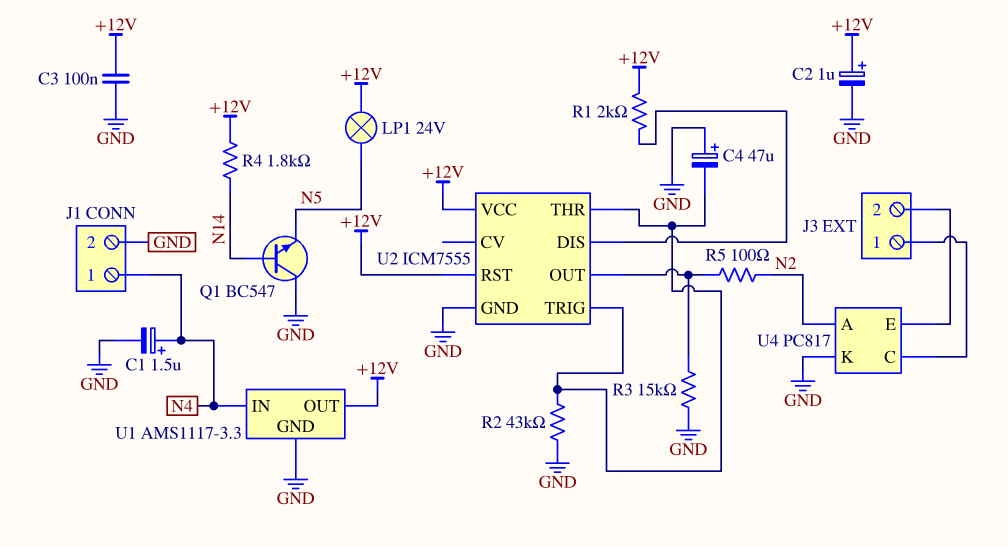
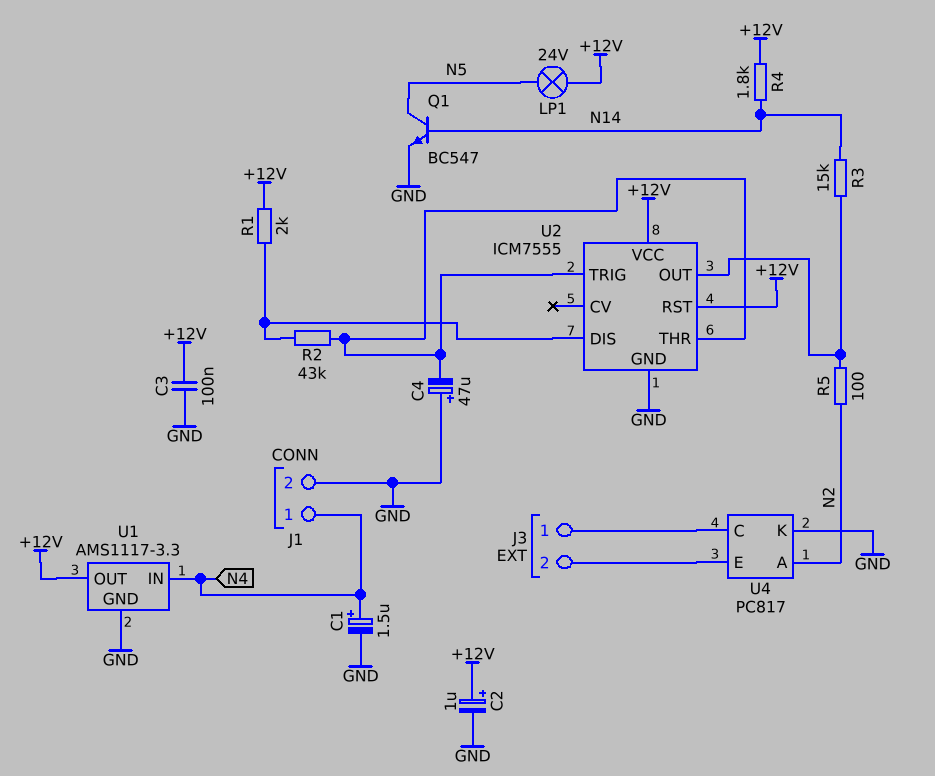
Q1: NPN BC547 (B N14, C GND, E N5) -> NPN BC547 (B N14, C N5, E GND)
R2: 43k (GND, U2/THR) -> 43k (U2/DIS, U2/THR)
R3: 15k (GND, U2/OUT) -> 15k (N14, U2/OUT)

